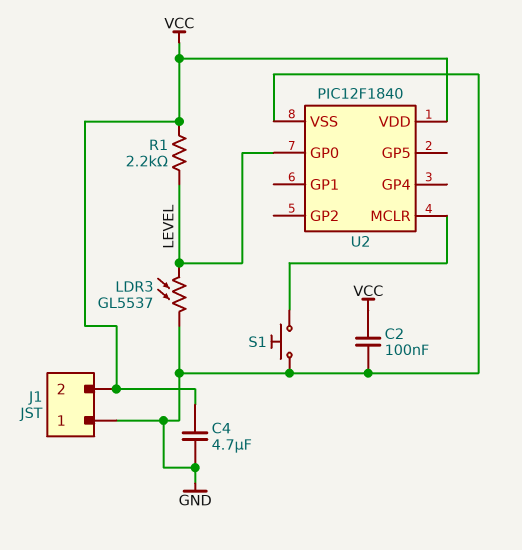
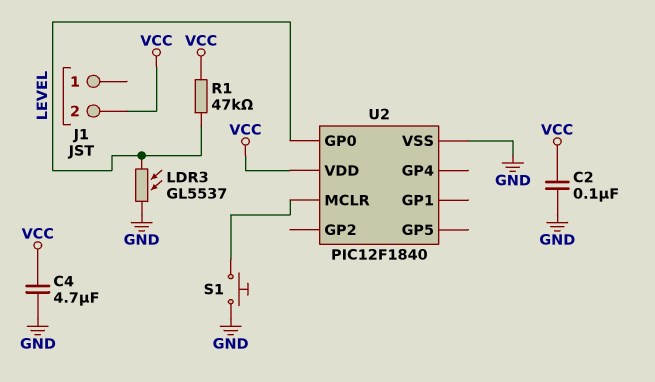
J1 pin 1: GND -> none
R1: 2.2k (LEVEL, VCC) -> 47k (LEVEL, VCC)

